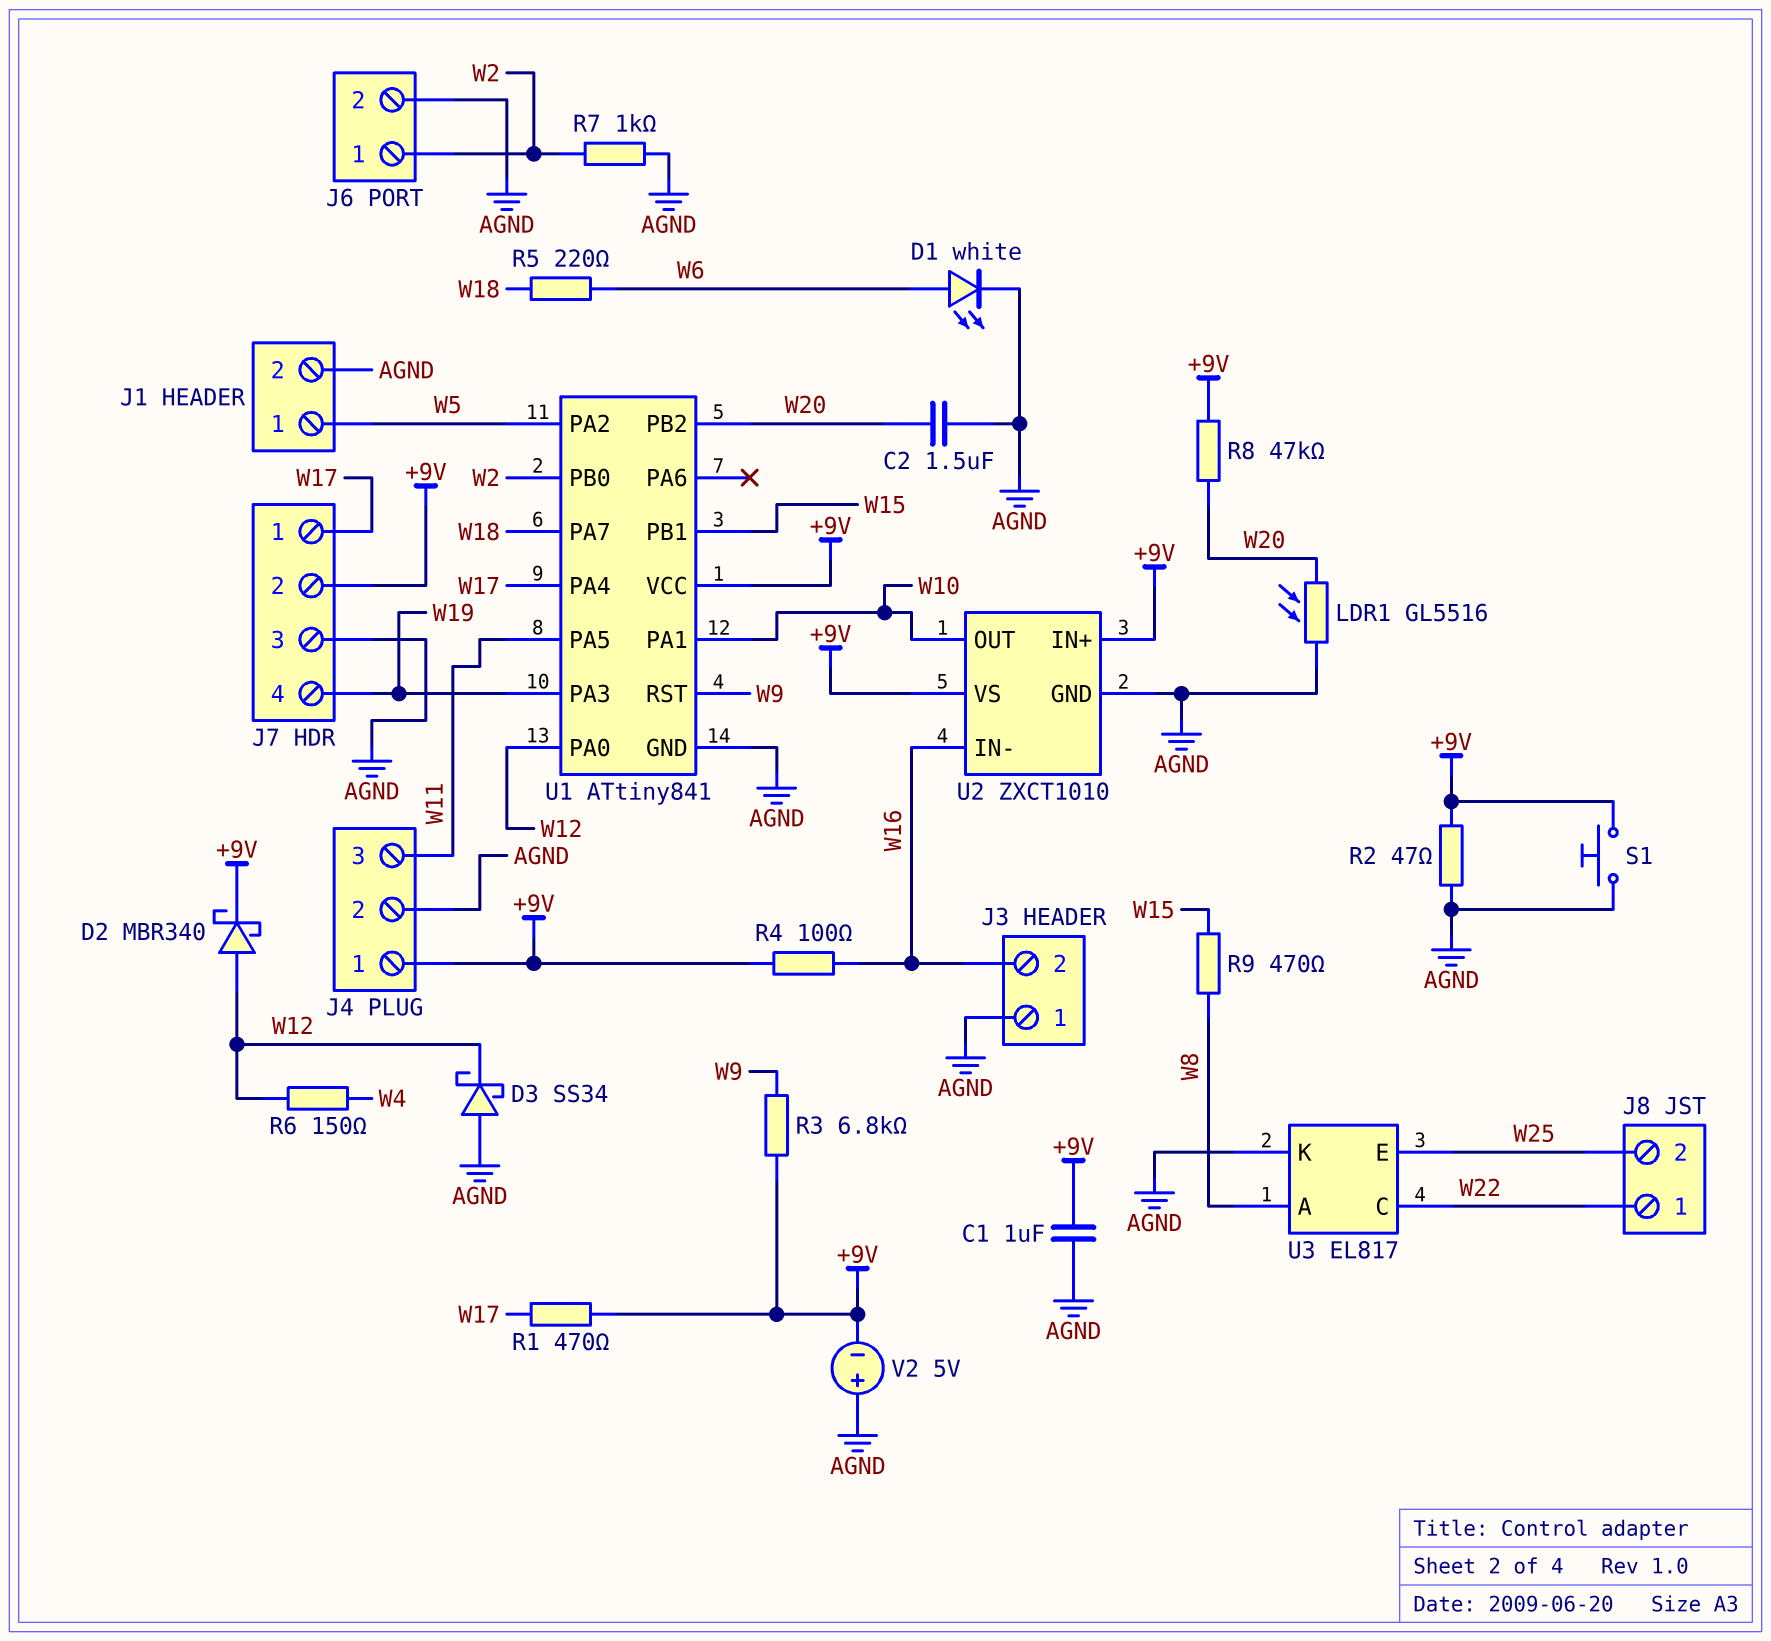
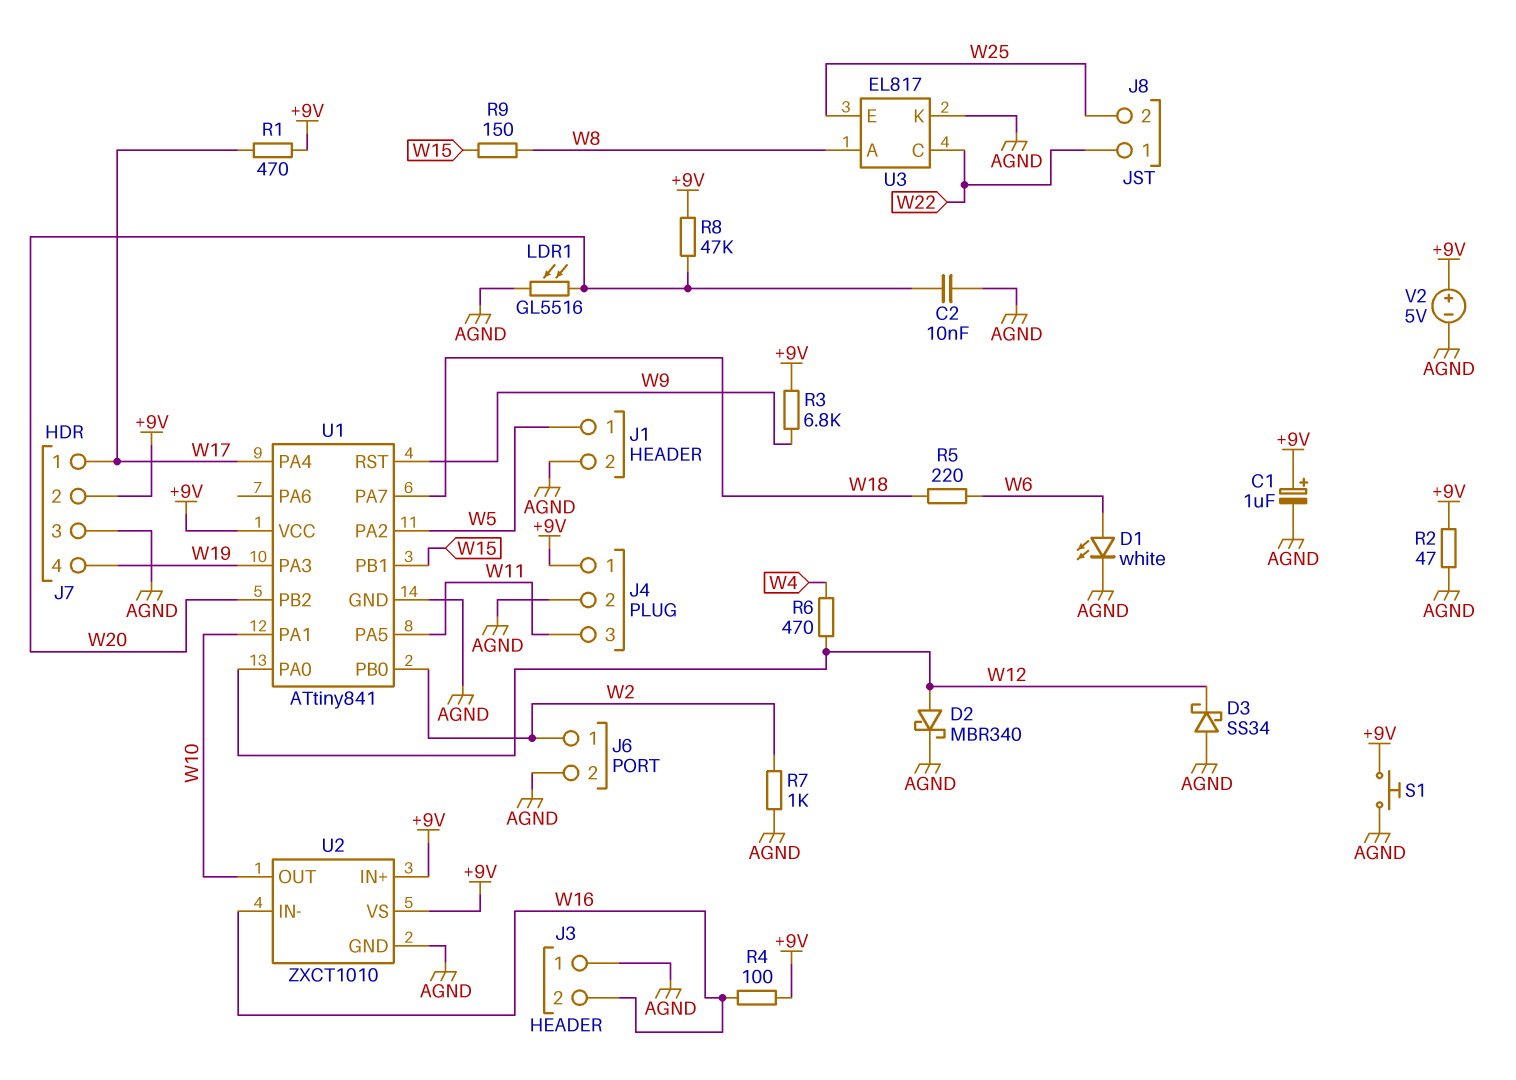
C1: 1uF (+9V, AGND) -> 1uF (plus +9V, minus AGND)
C2: 1.5uF (AGND, W20) -> 10nF (AGND, W20)
D2: schottky MBR340 (A W12, K +9V) -> schottky MBR340 (A W12, K AGND)
R6: 150 (W4, W12) -> 470 (W4, W12)
R9: 470 (W8, W15) -> 150 (W8, W15)
V2: 5V (plus AGND, minus +9V) -> 5V (plus +9V, minus AGND)

